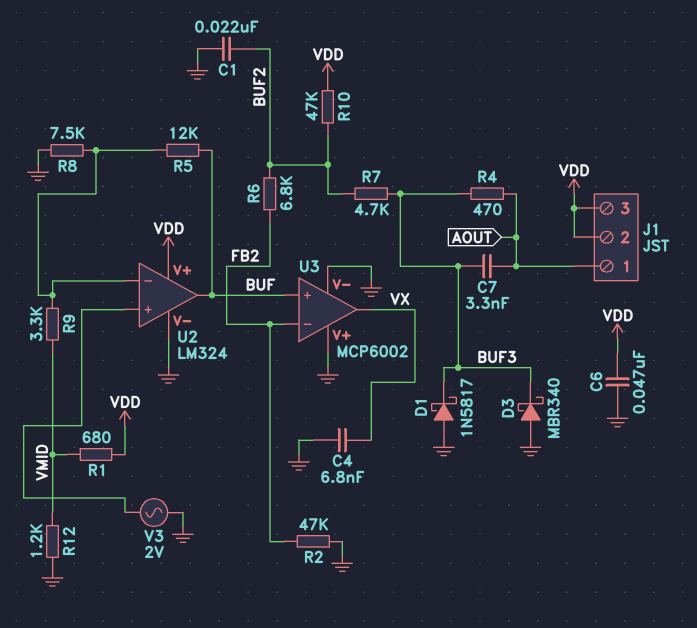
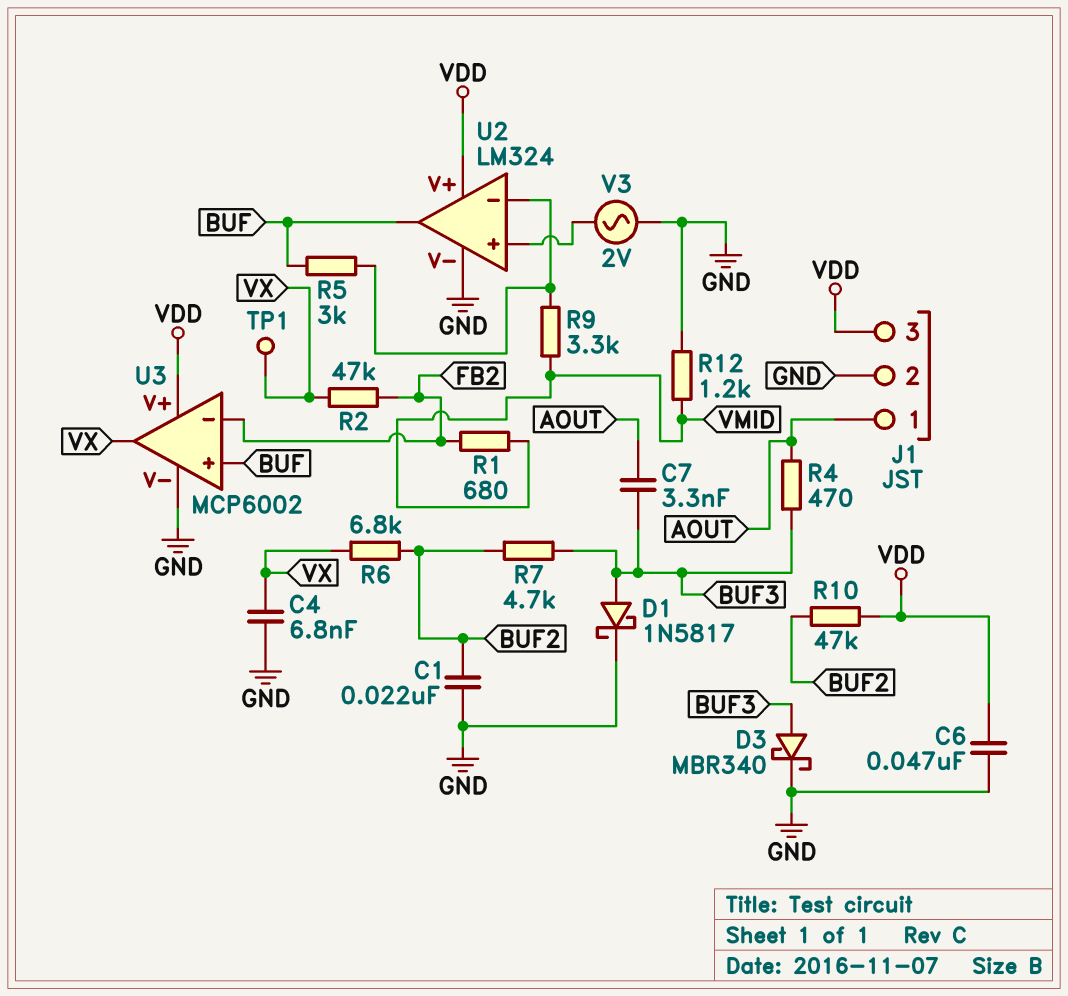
D1: schottky 1N5817 (A GND, K BUF3) -> schottky 1N5817 (A BUF3, K GND)
D3: schottky MBR340 (A GND, K BUF3) -> schottky MBR340 (A BUF3, K GND)
J1 pin 2: VDD -> GND
R1: 680 (VDD, VMID) -> 680 (FB2, VMID)
R2: 47k (FB2, GND) -> 47k (FB2, VX)
R5: 12k (BUF, U2/in-) -> 3k (BUF, U2/in-)
R6: 6.8k (BUF2, FB2) -> 6.8k (BUF2, VX)
R8: 7.5k (GND, U2/in-) -> none
TP1: none -> test point (VX)
U3 pin V+: GND -> VDD

